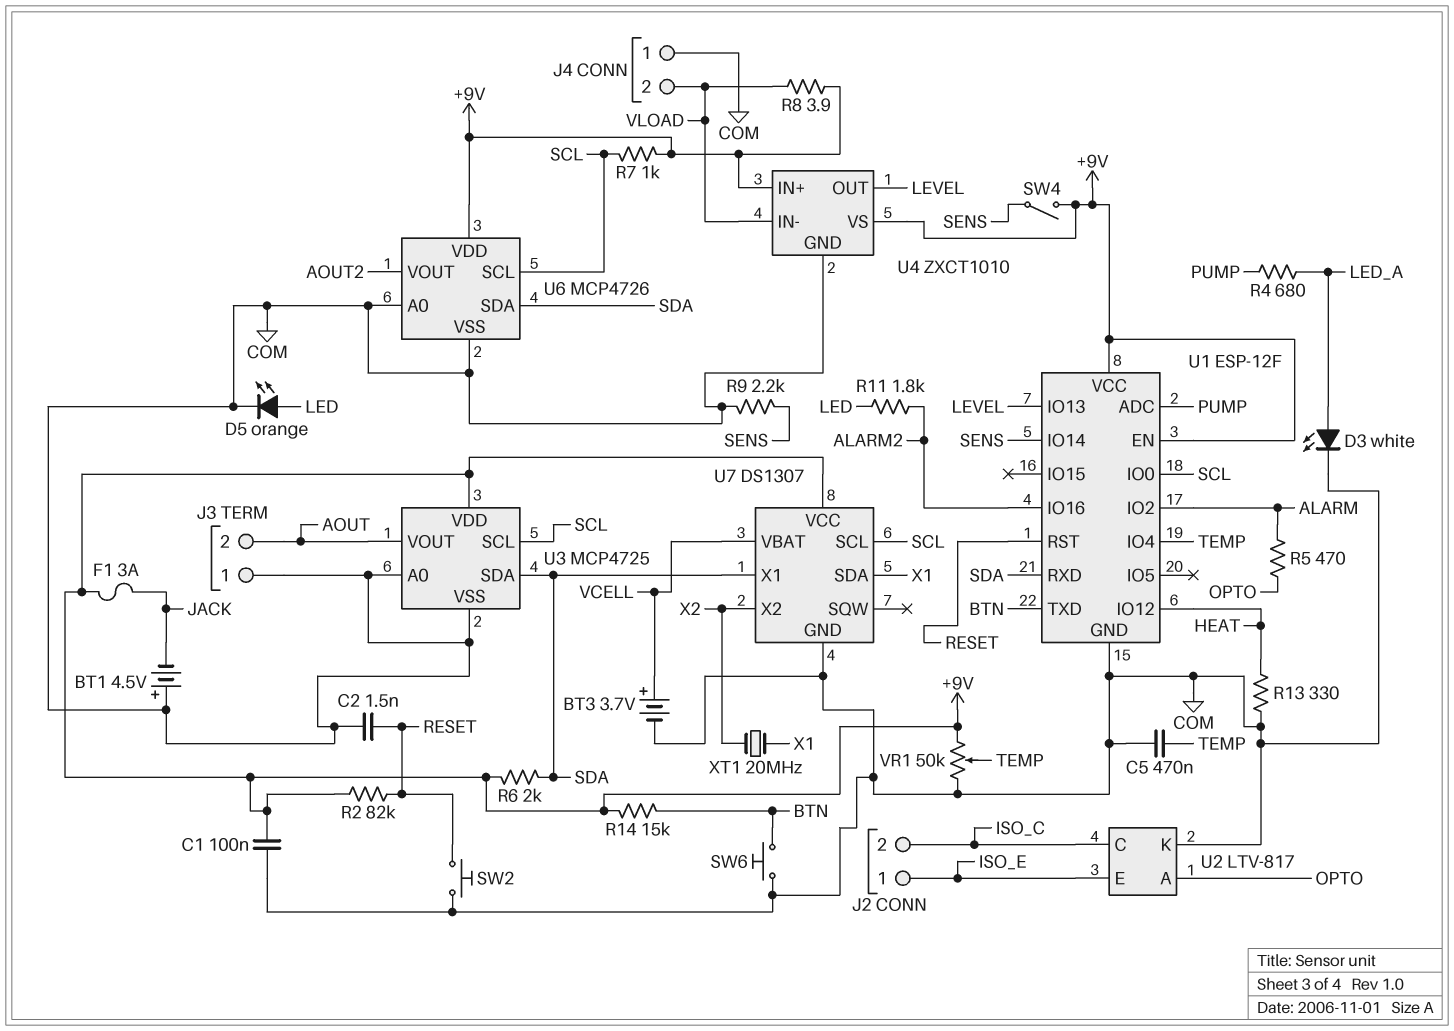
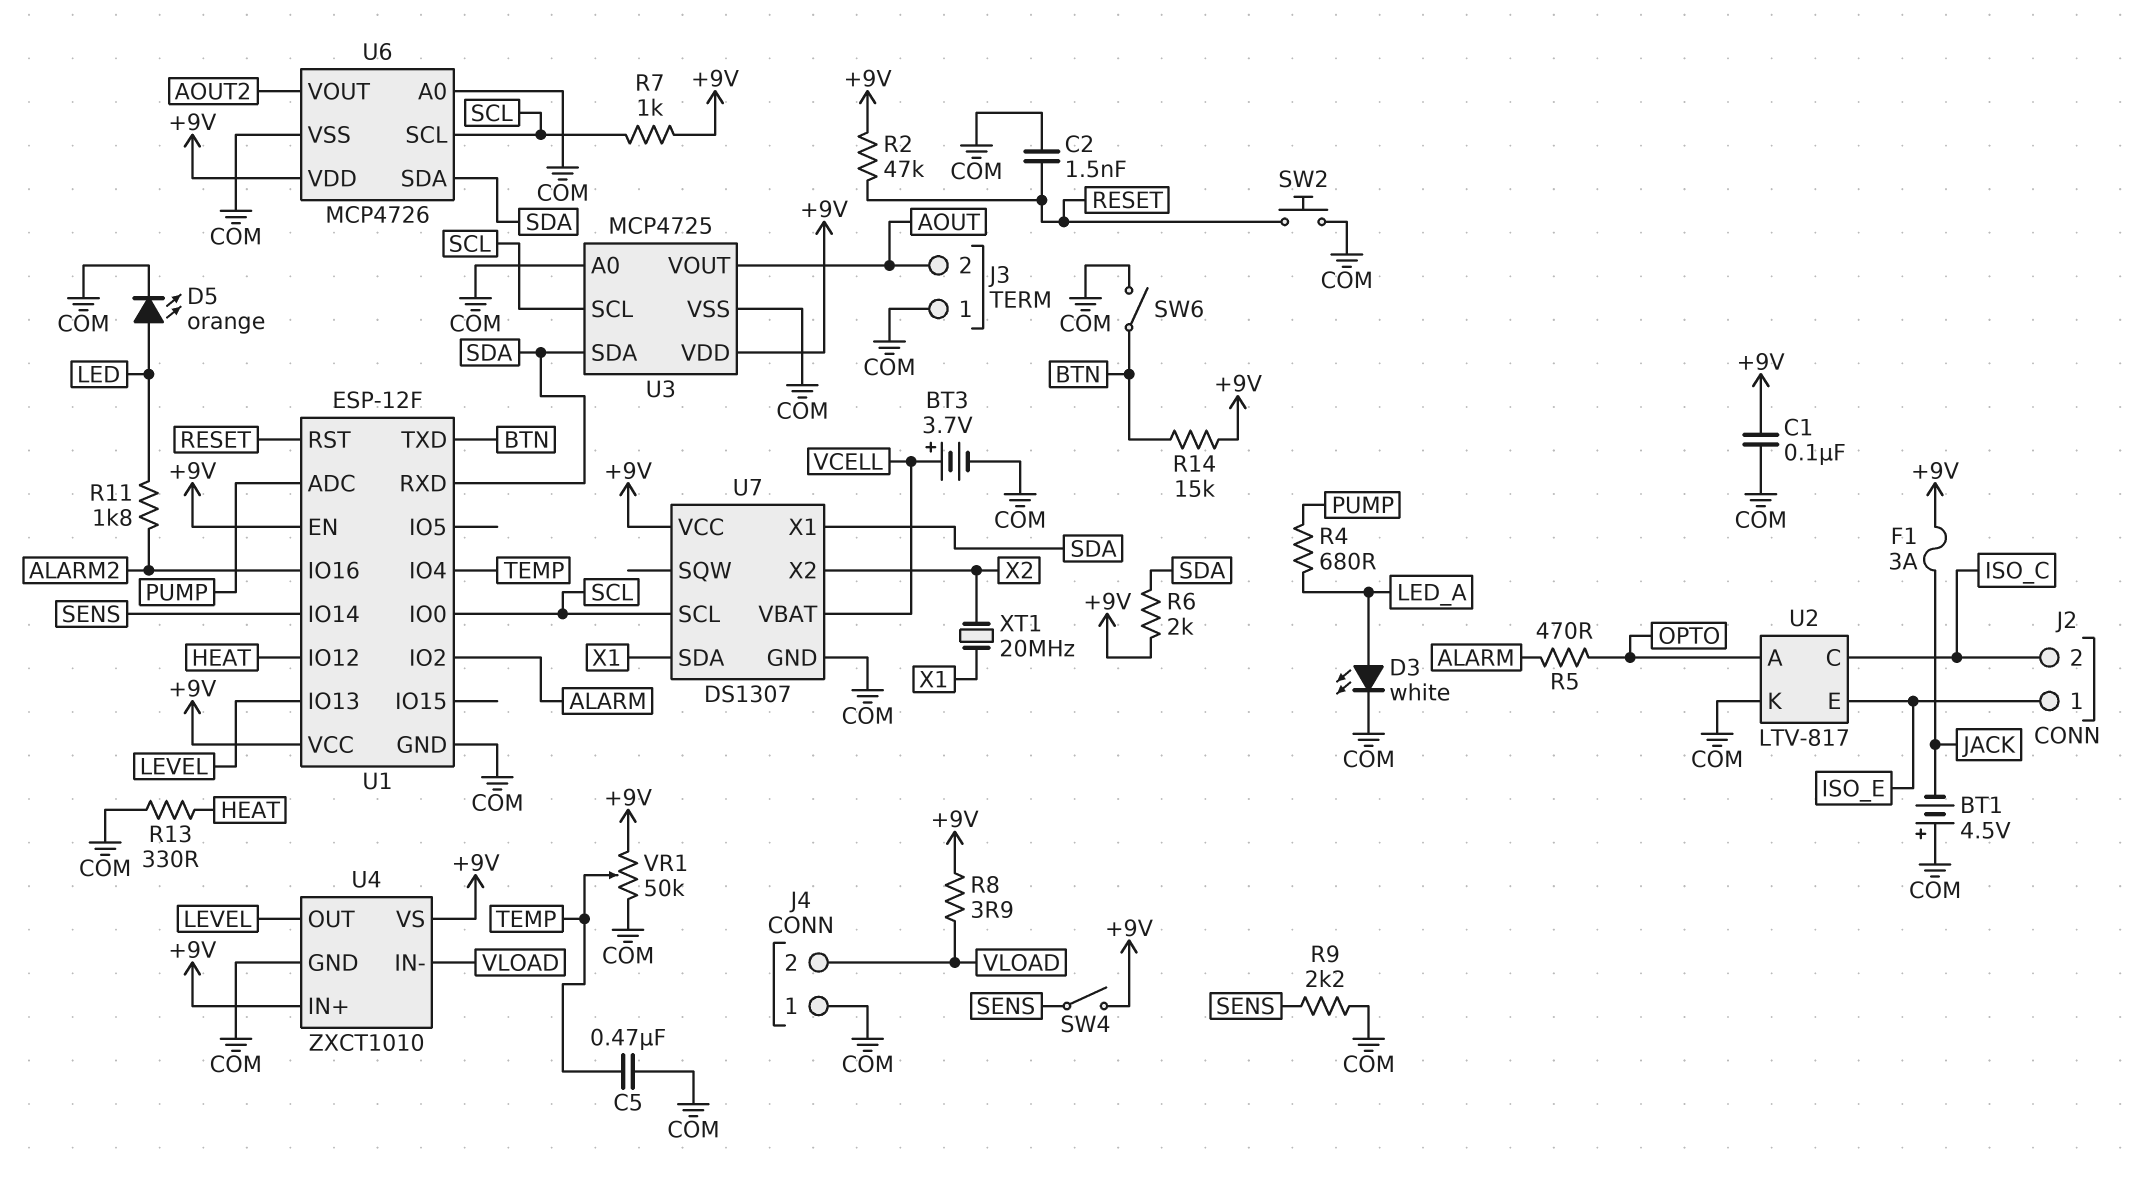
R2: 82k (+9V, RESET) -> 47k (+9V, RESET)
SW6: button (BTN, COM) -> switch (BTN, COM)

